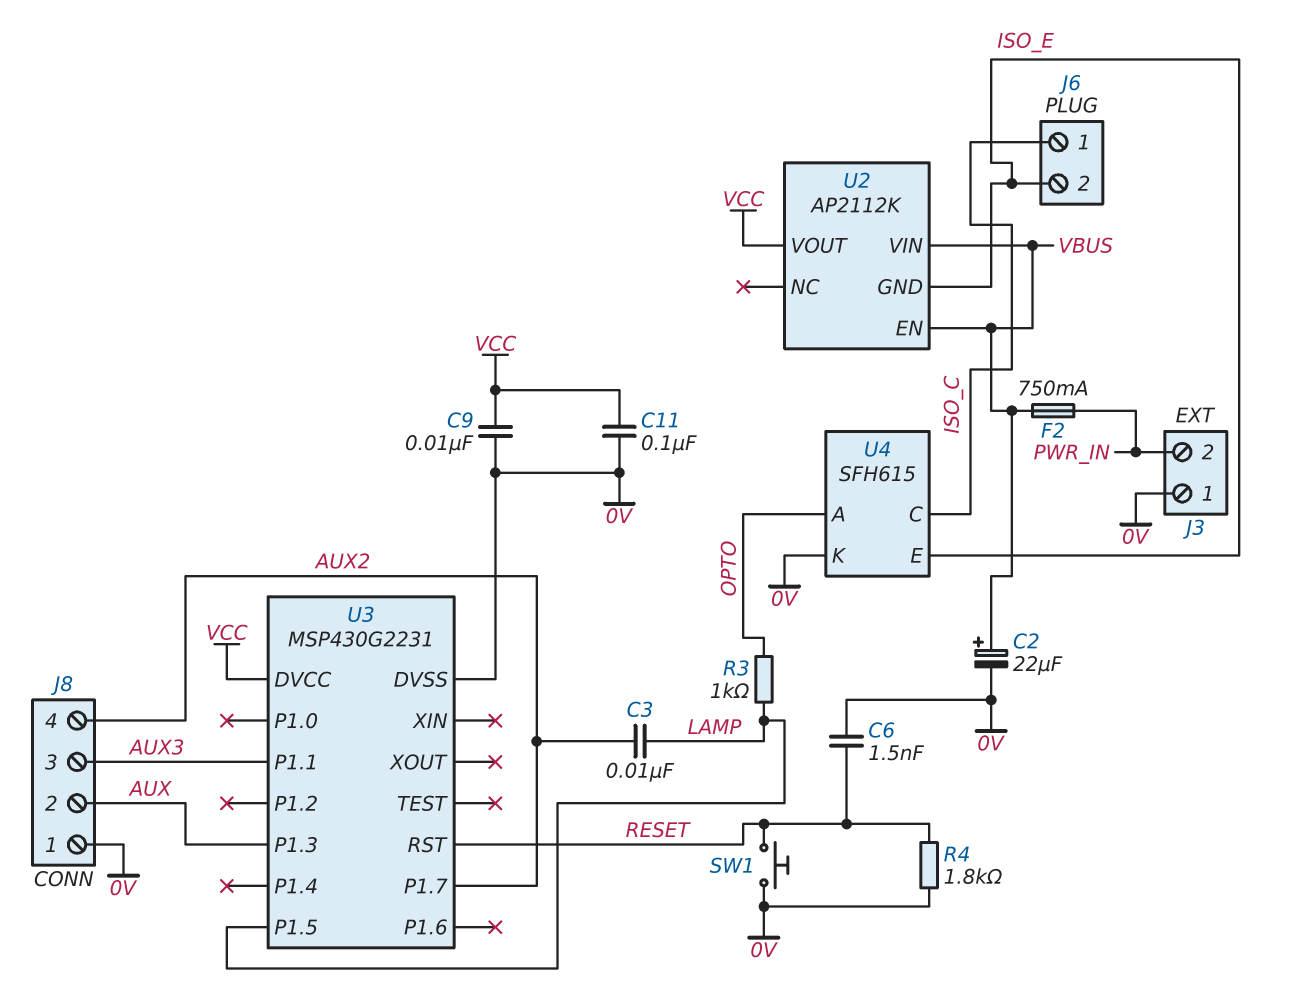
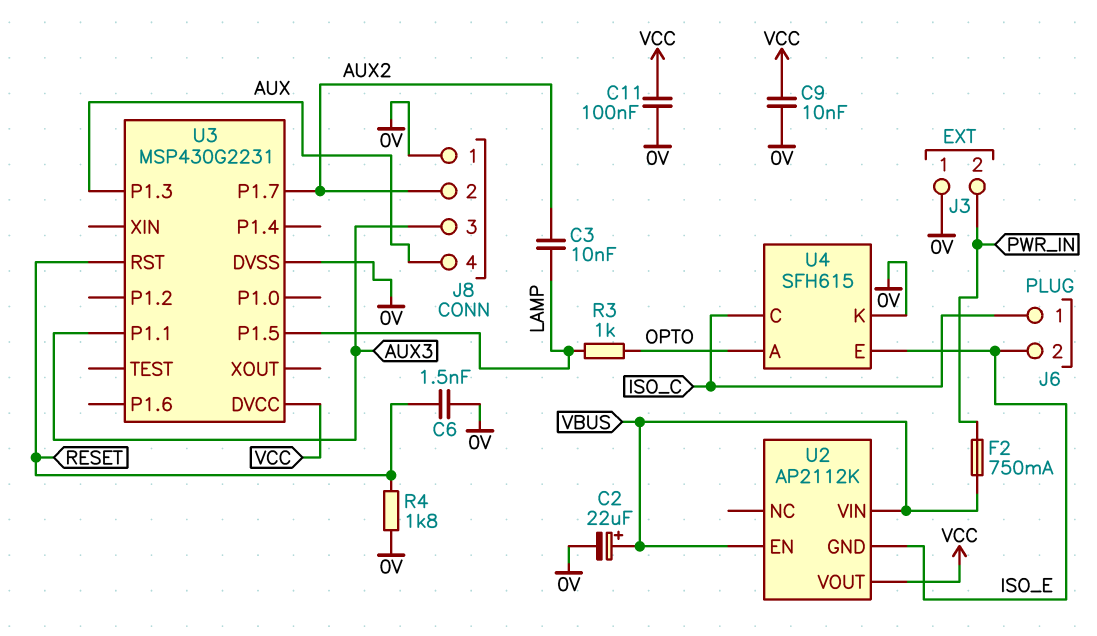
J8 pin 2: AUX -> AUX2
J8 pin 4: AUX2 -> AUX
SW1: button (0V, RESET) -> none

